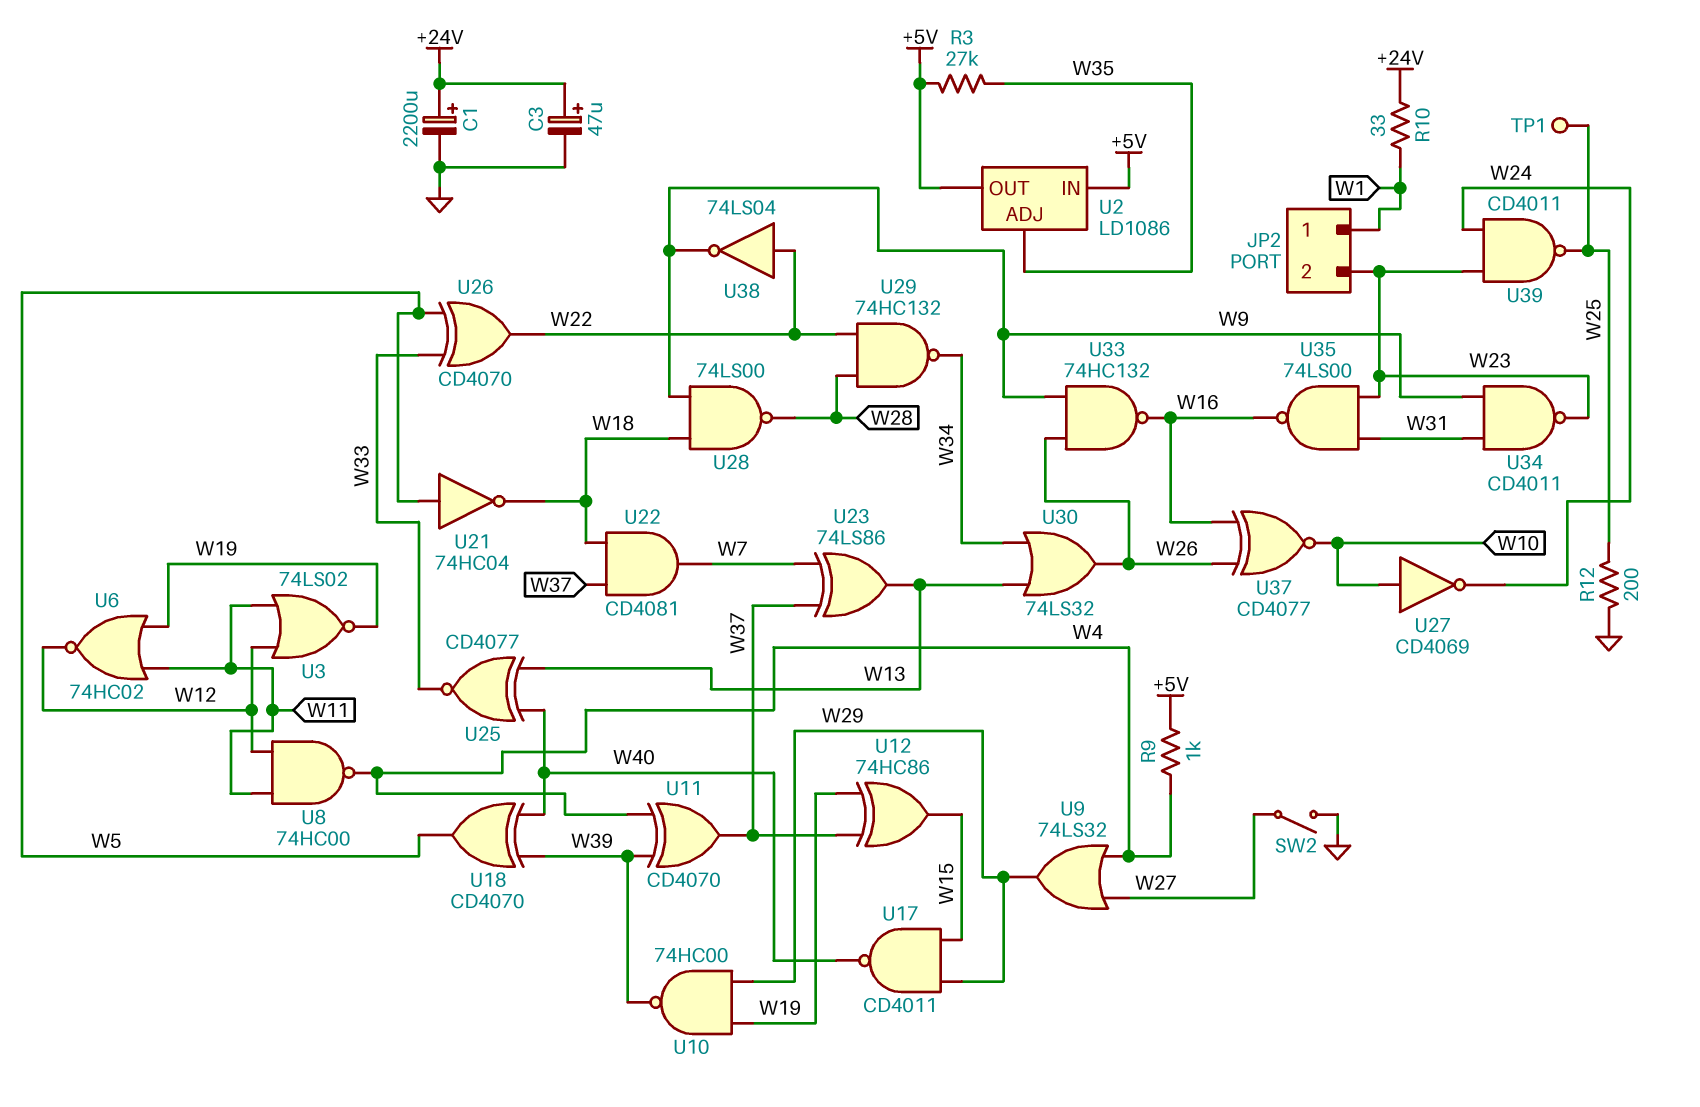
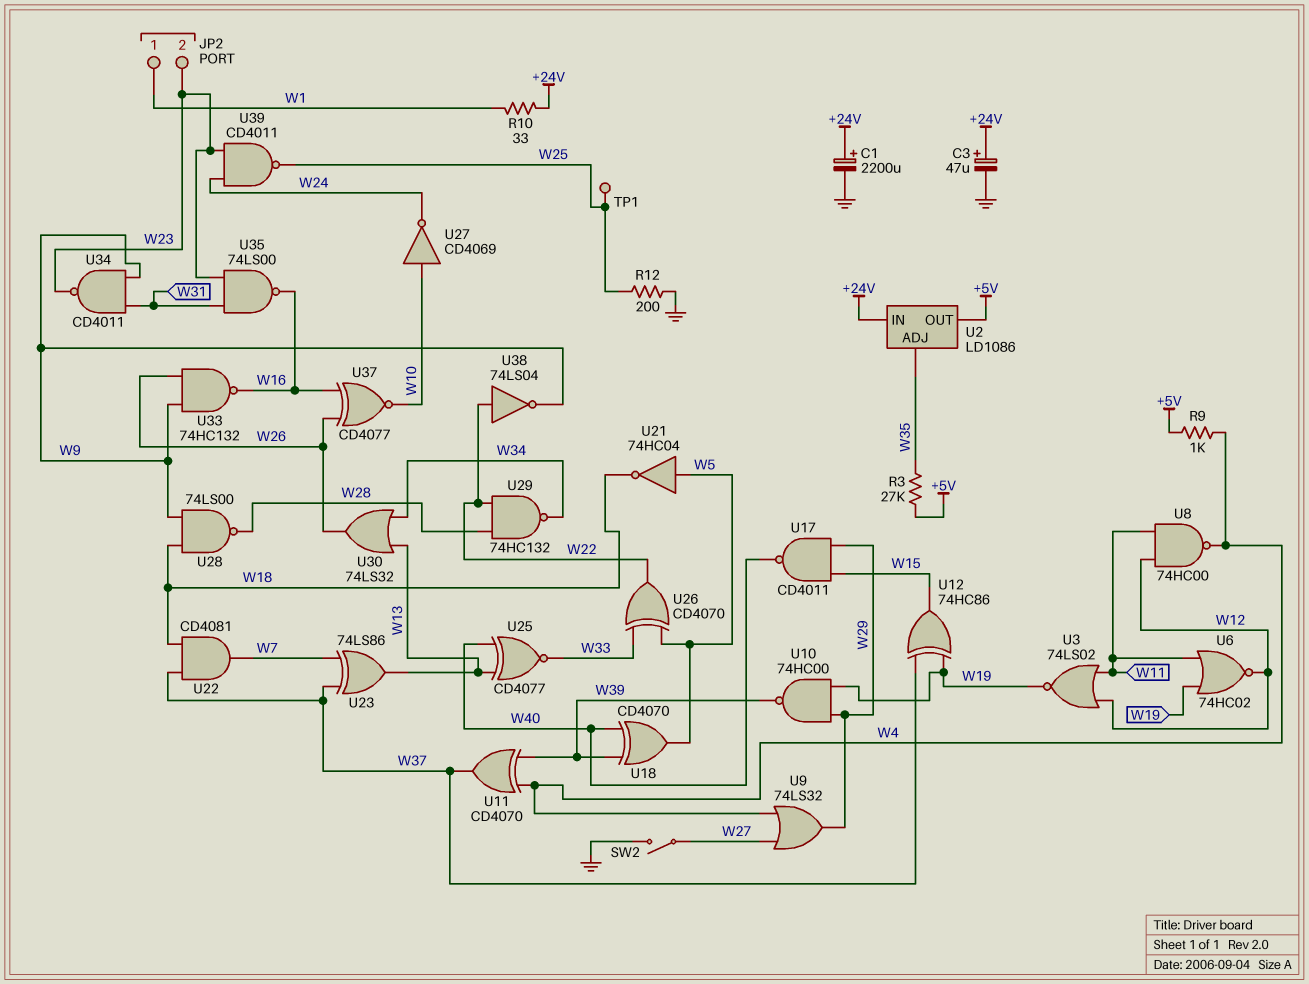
U2 pin IN: +5V -> +24V

